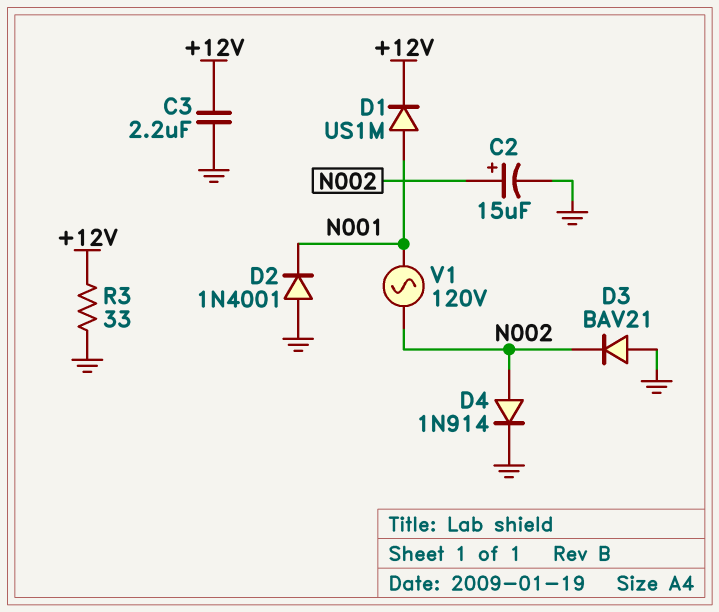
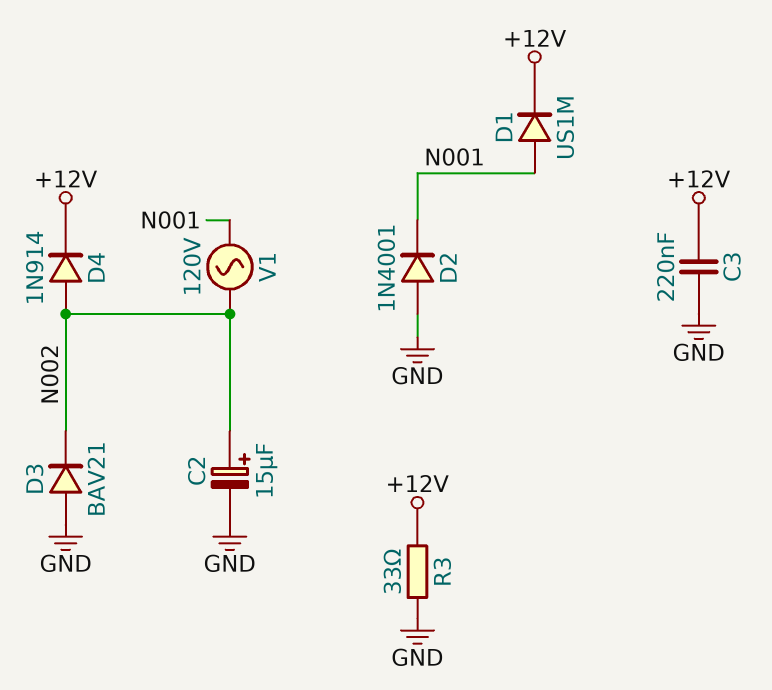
C3: 2.2uF (+12V, GND) -> 220nF (+12V, GND)
D4: diode 1N914 (A N002, K GND) -> diode 1N914 (A N002, K +12V)

